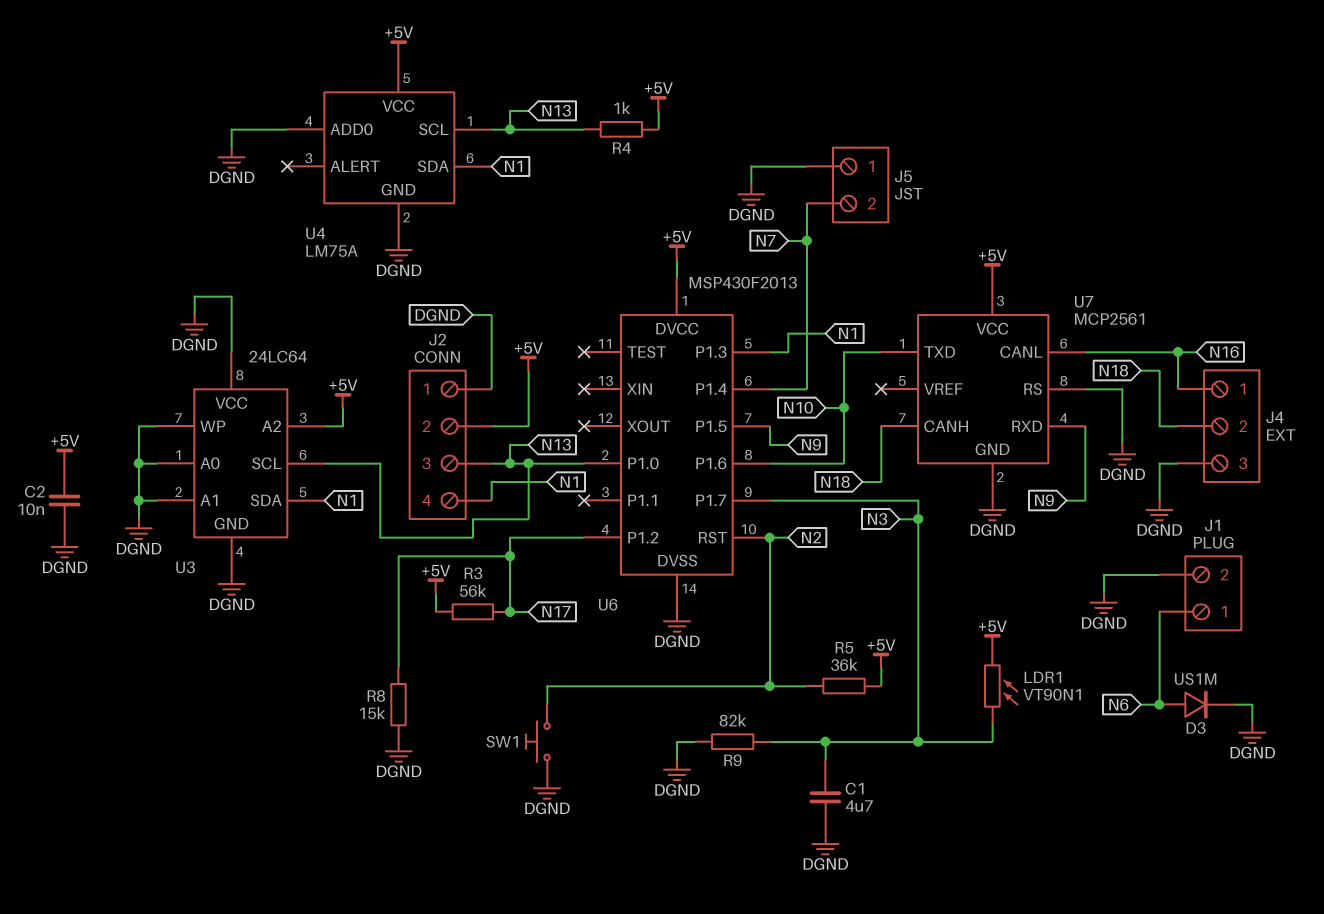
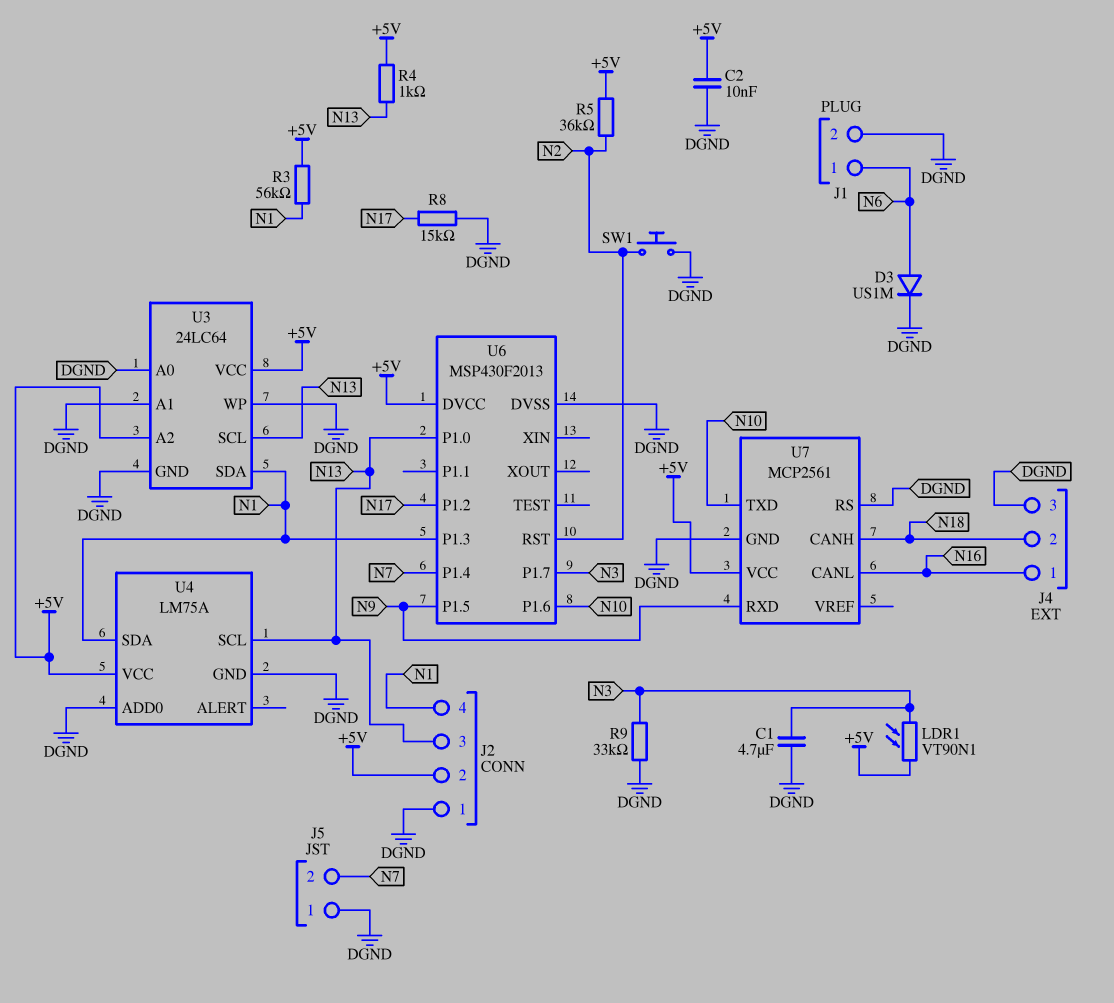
R3: 56k (+5V, N17) -> 56k (+5V, N1)
R9: 82k (DGND, N3) -> 33k (DGND, N3)
U3 pin VCC: DGND -> +5V

